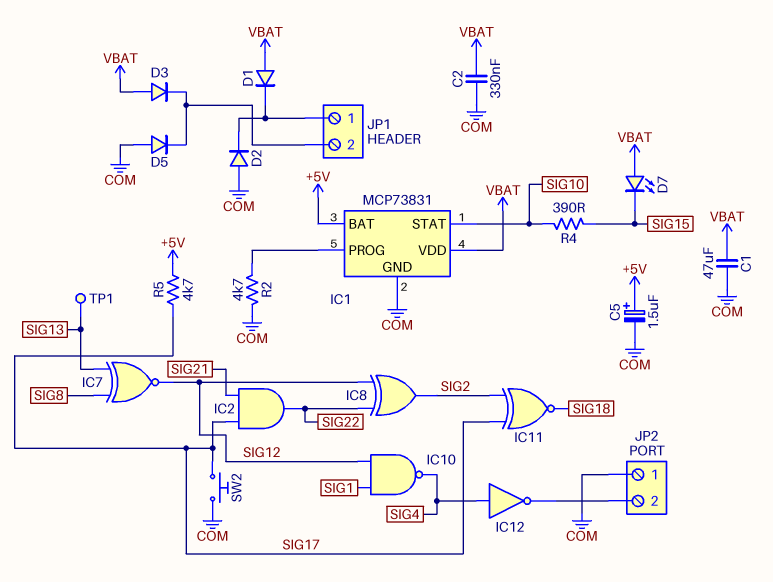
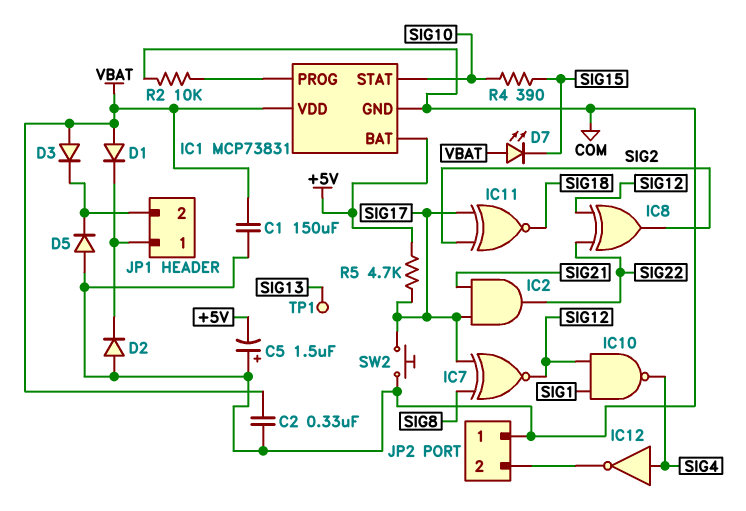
C1: 47uF (COM, VBAT) -> 150uF (COM, VBAT)
C5: 1.5uF (plus +5V, minus COM) -> 1.5uF (plus COM, minus +5V)
IC7: XNOR (in SIG8, in SIG13, out SIG12) -> XNOR (in SIG8, in SIG17, out SIG12)
R2: 4.7k (COM, IC1/PROG) -> 10k (COM, IC1/PROG)

